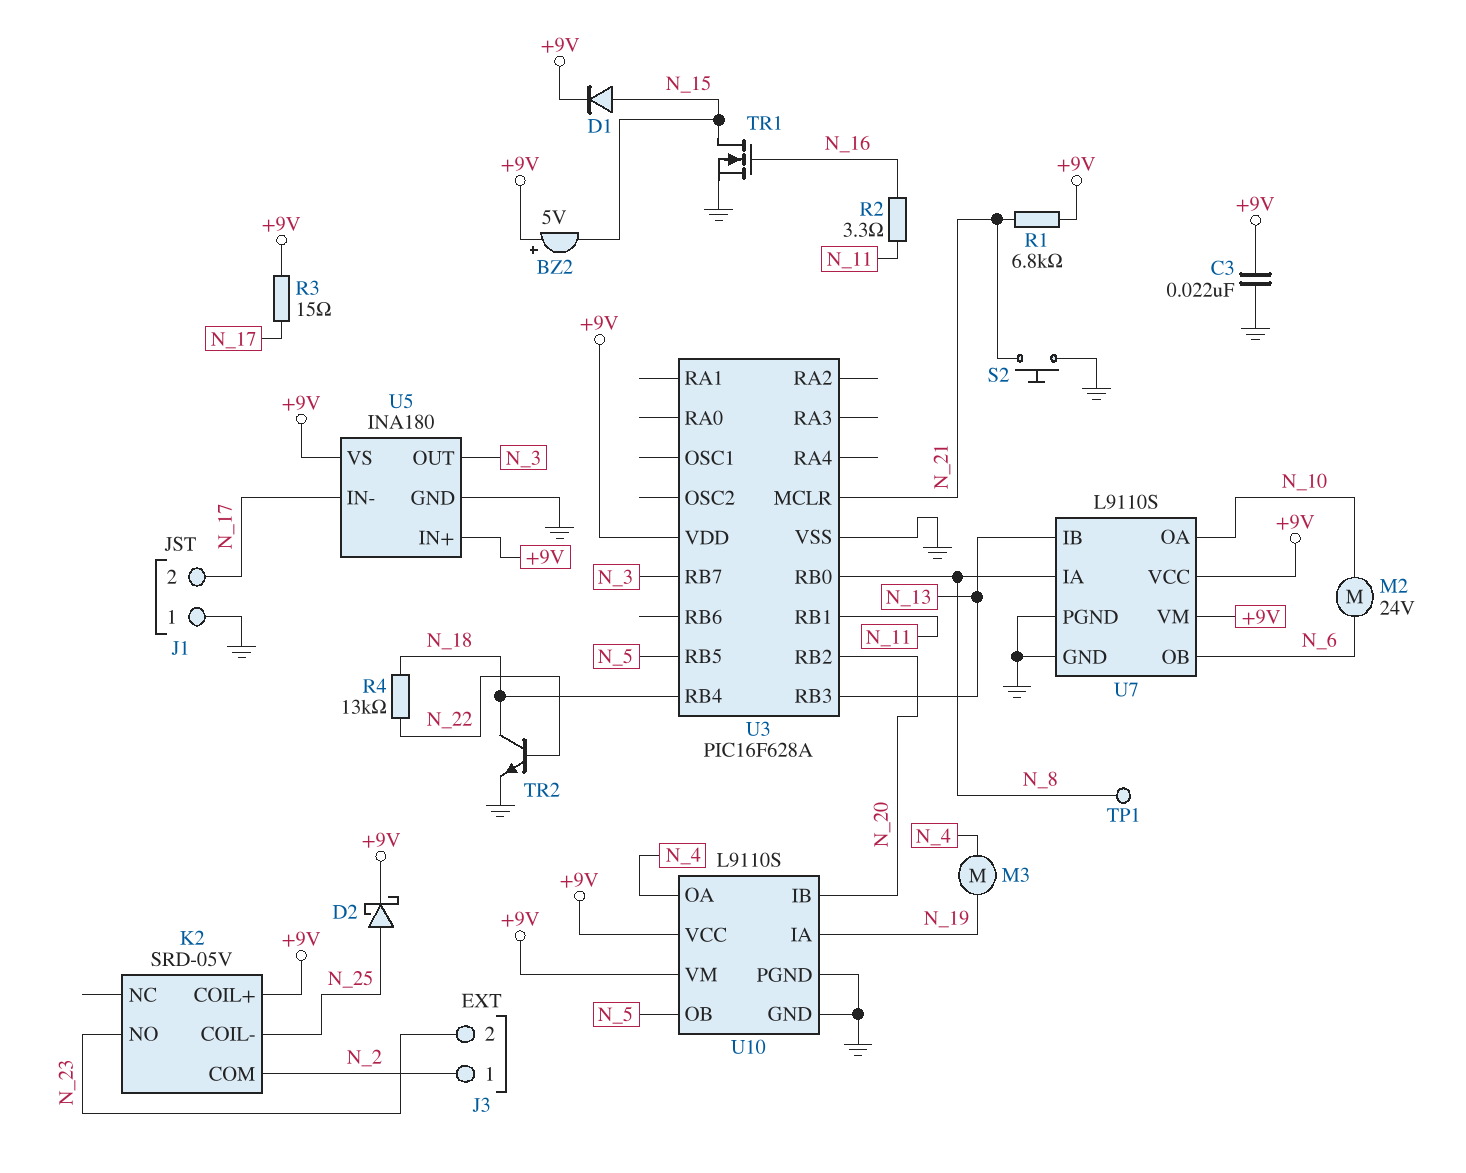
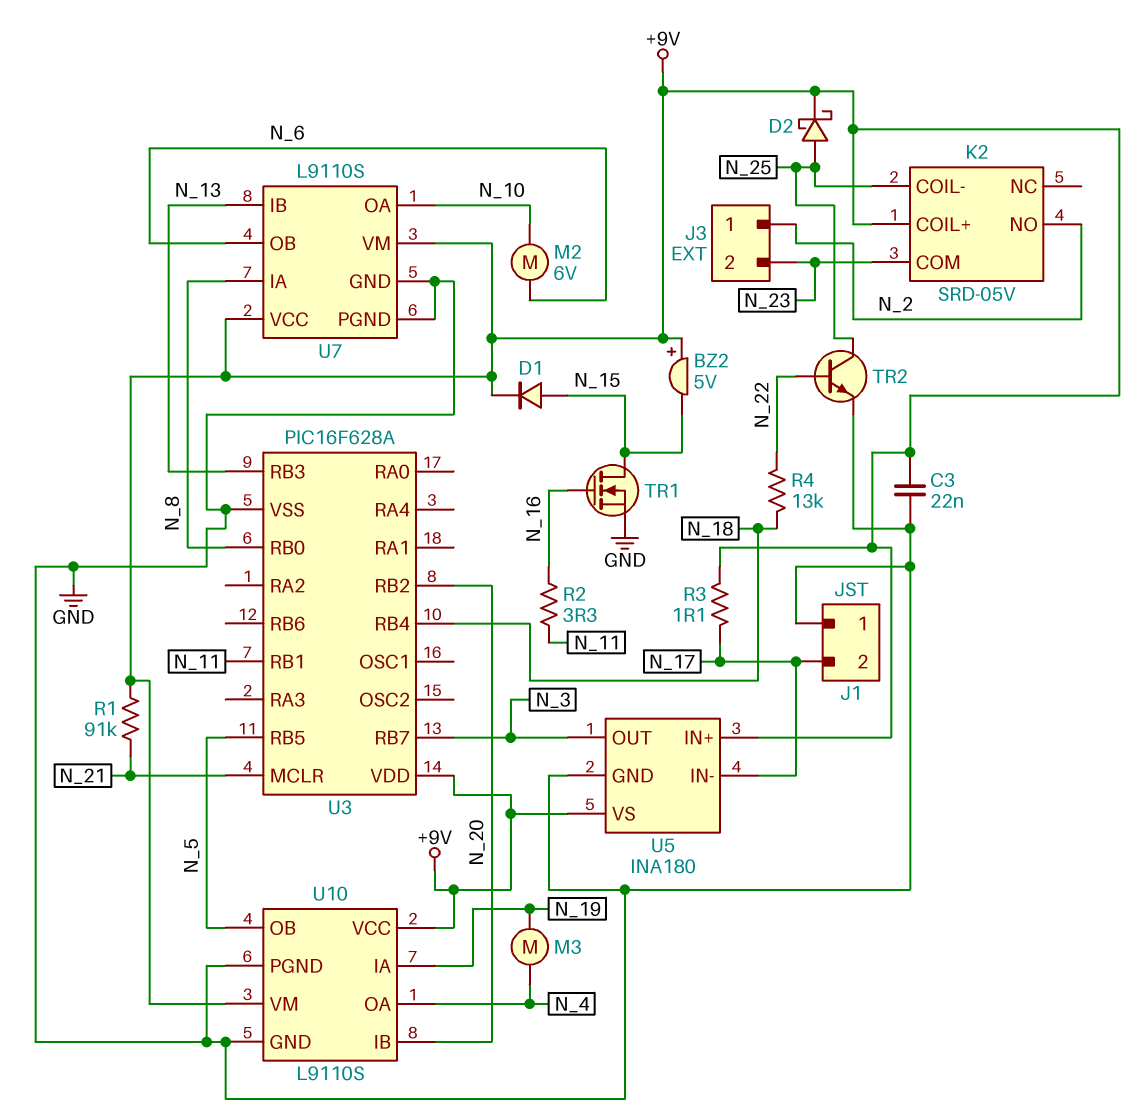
K2 pin COM: N_2 -> N_23
K2 pin NO: N_23 -> N_2
M2: motor 24V (N_6, N_10) -> motor 6V (N_6, N_10)
R1: 6.8k (+9V, N_21) -> 91k (+9V, N_21)
R3: 15 (+9V, N_17) -> 1.1 (+9V, N_17)
S2: button (GND, N_21) -> none
TP1: test point (N_8) -> none
TR2: NPN (B N_22, C N_18, E GND) -> NPN (B N_22, C N_25, E GND)

